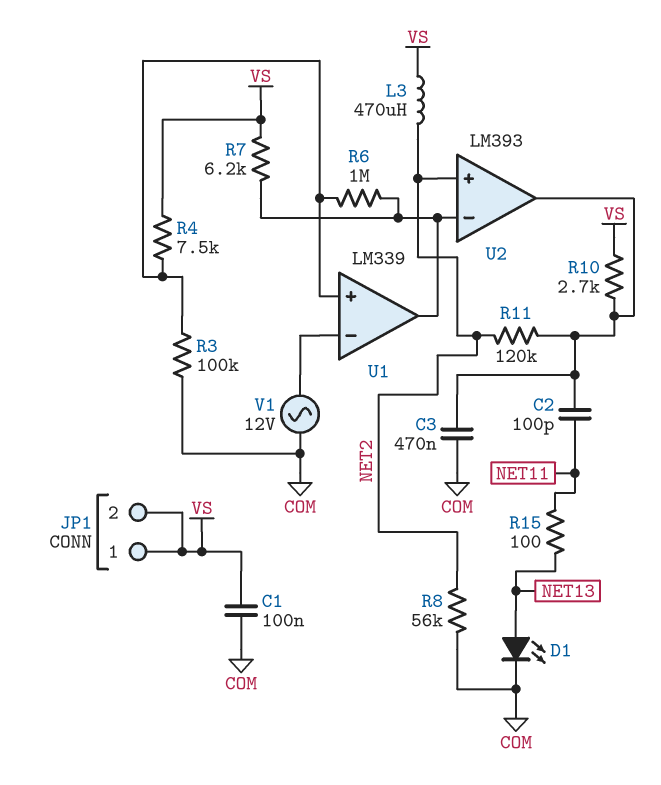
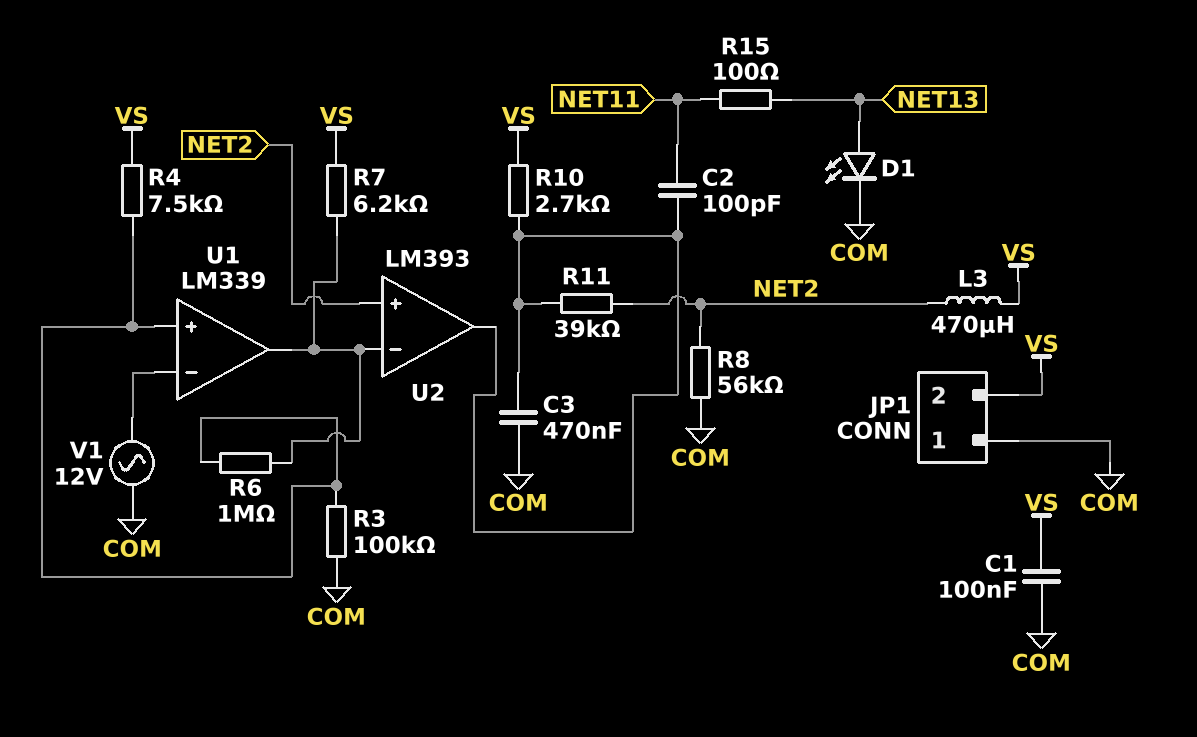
JP1 pin 1: VS -> COM
R11: 120k (NET2, U2/out) -> 39k (NET2, U2/out)

